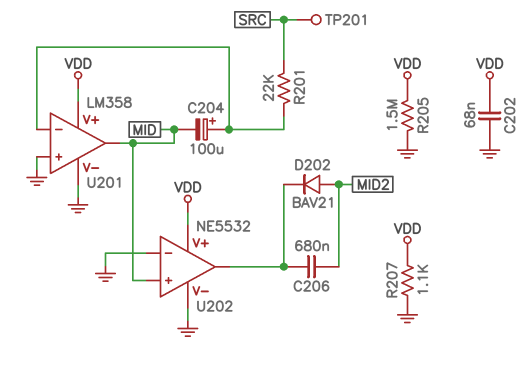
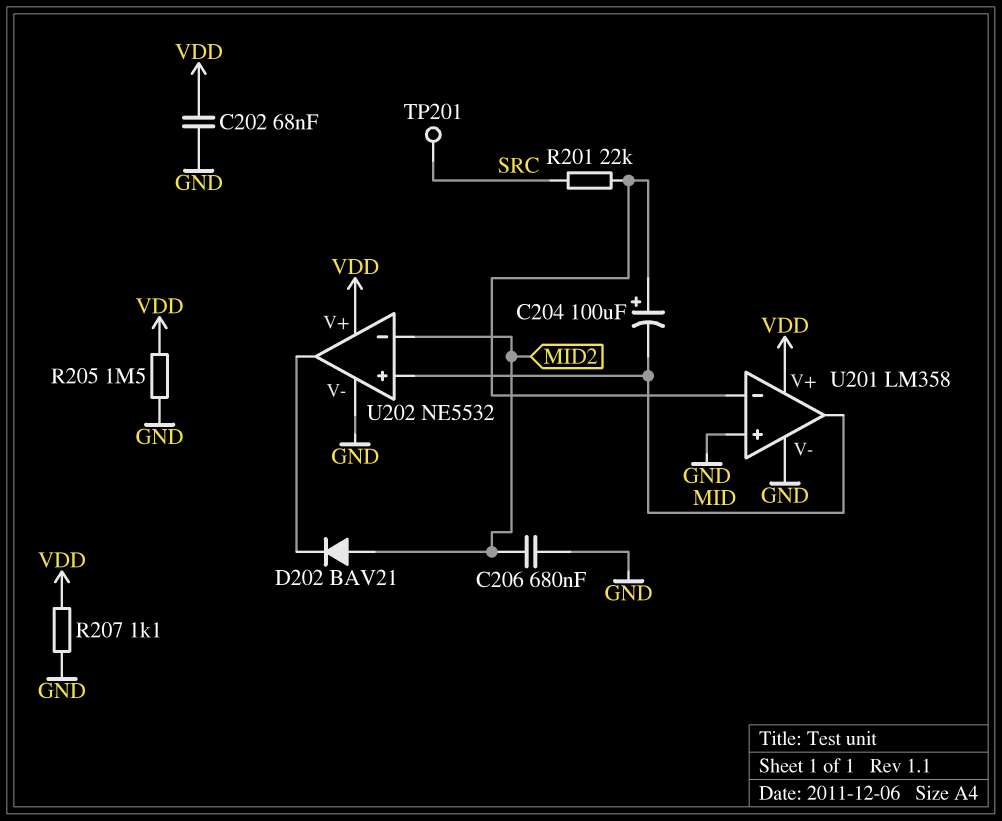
C206: 680nF (MID2, U202/out) -> 680nF (GND, MID2)
U202 pin in-: GND -> MID2

